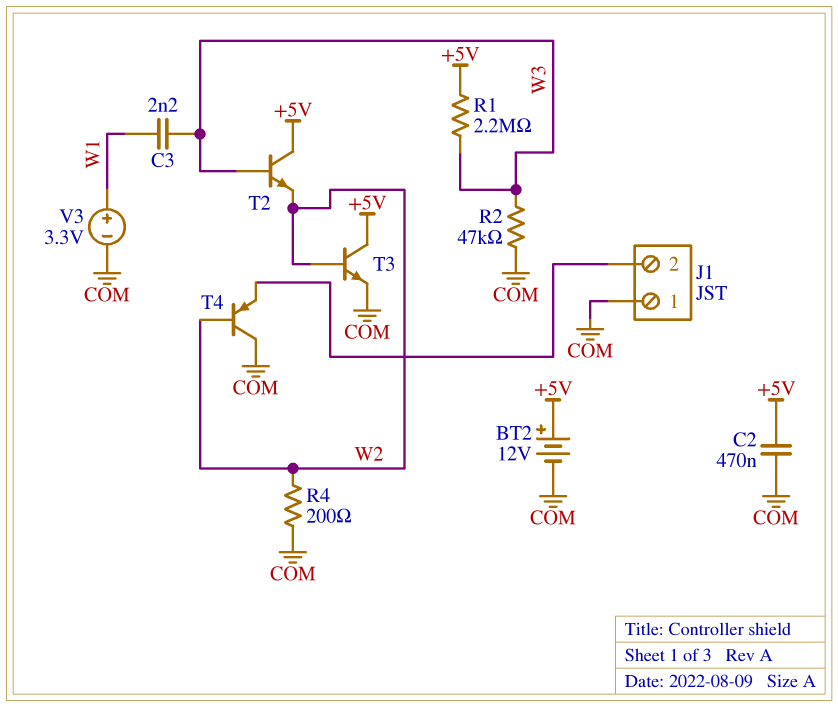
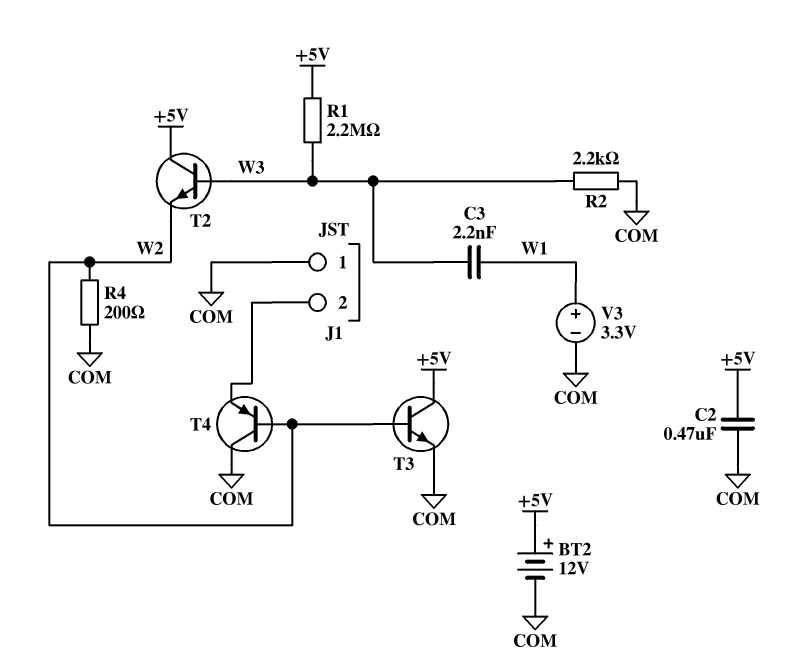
R2: 47k (COM, W3) -> 2.2k (COM, W3)

